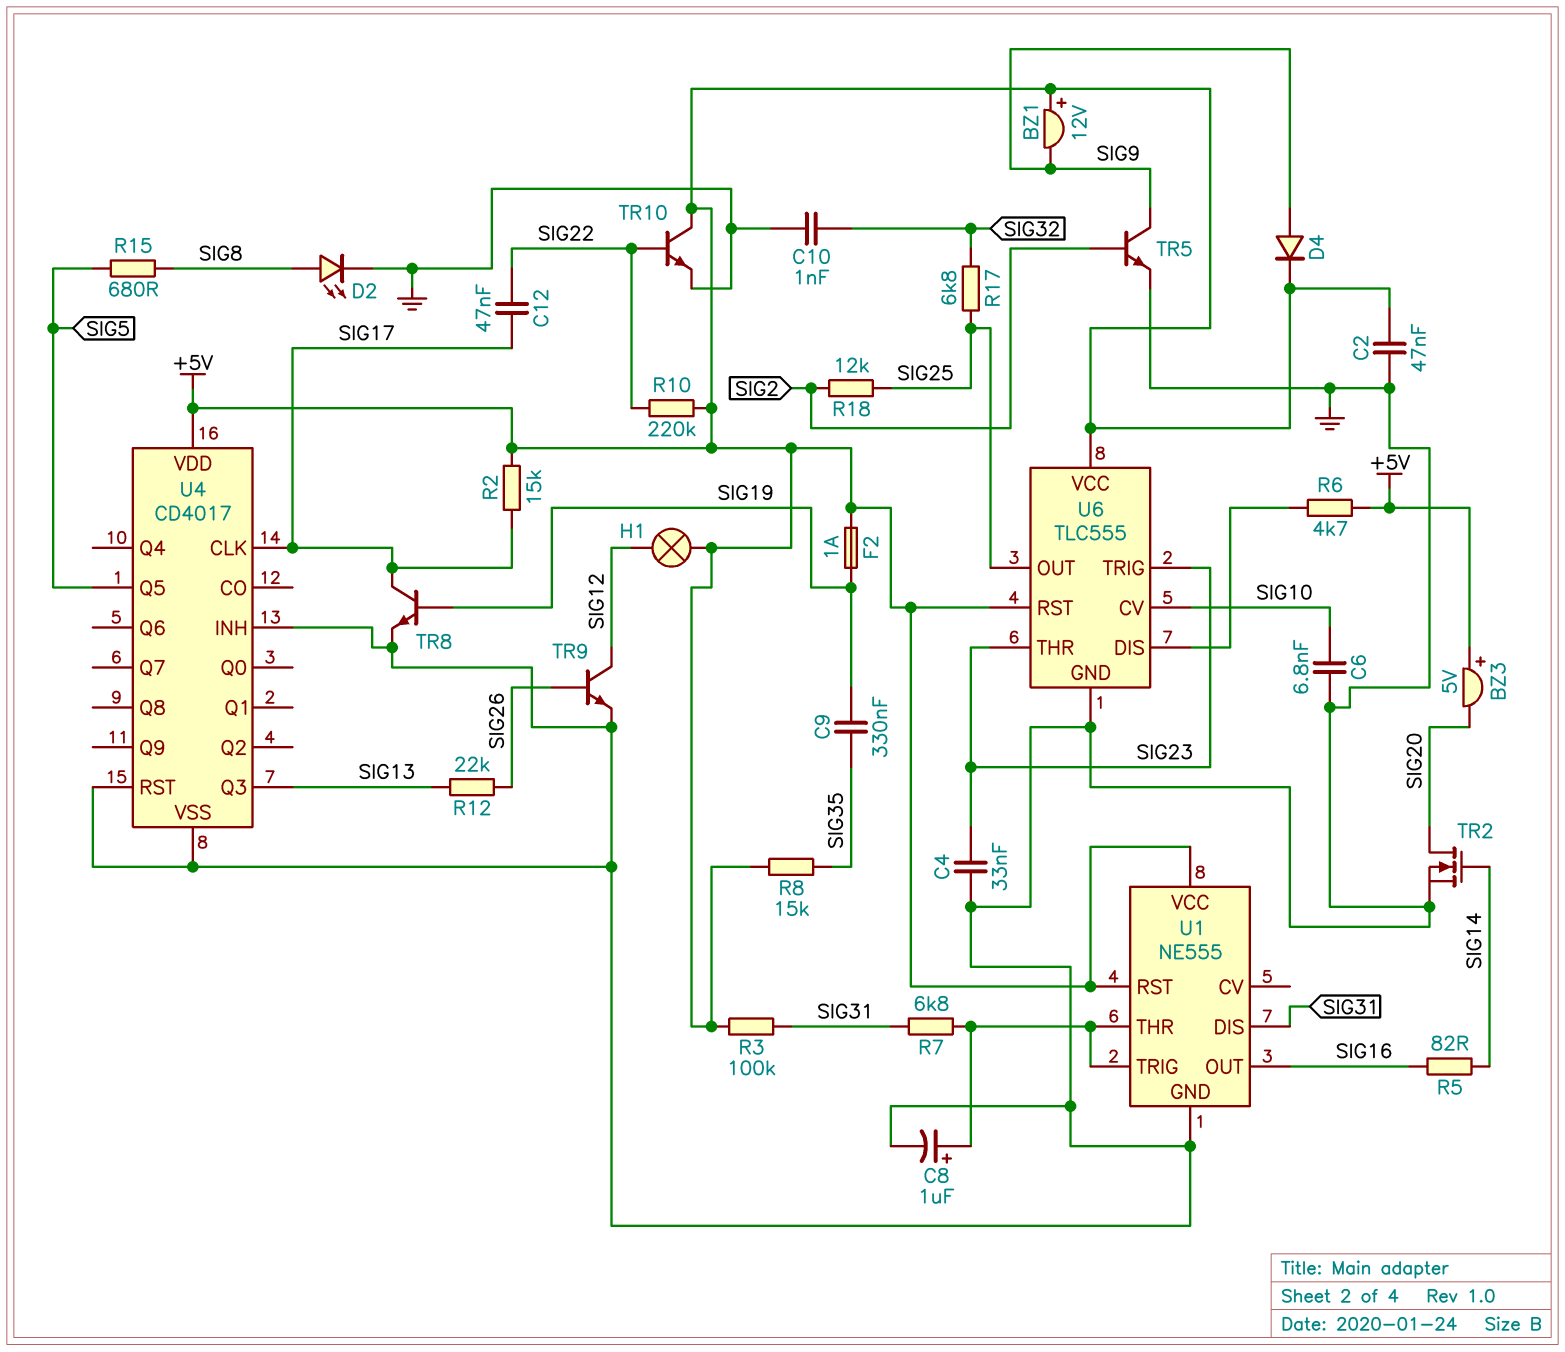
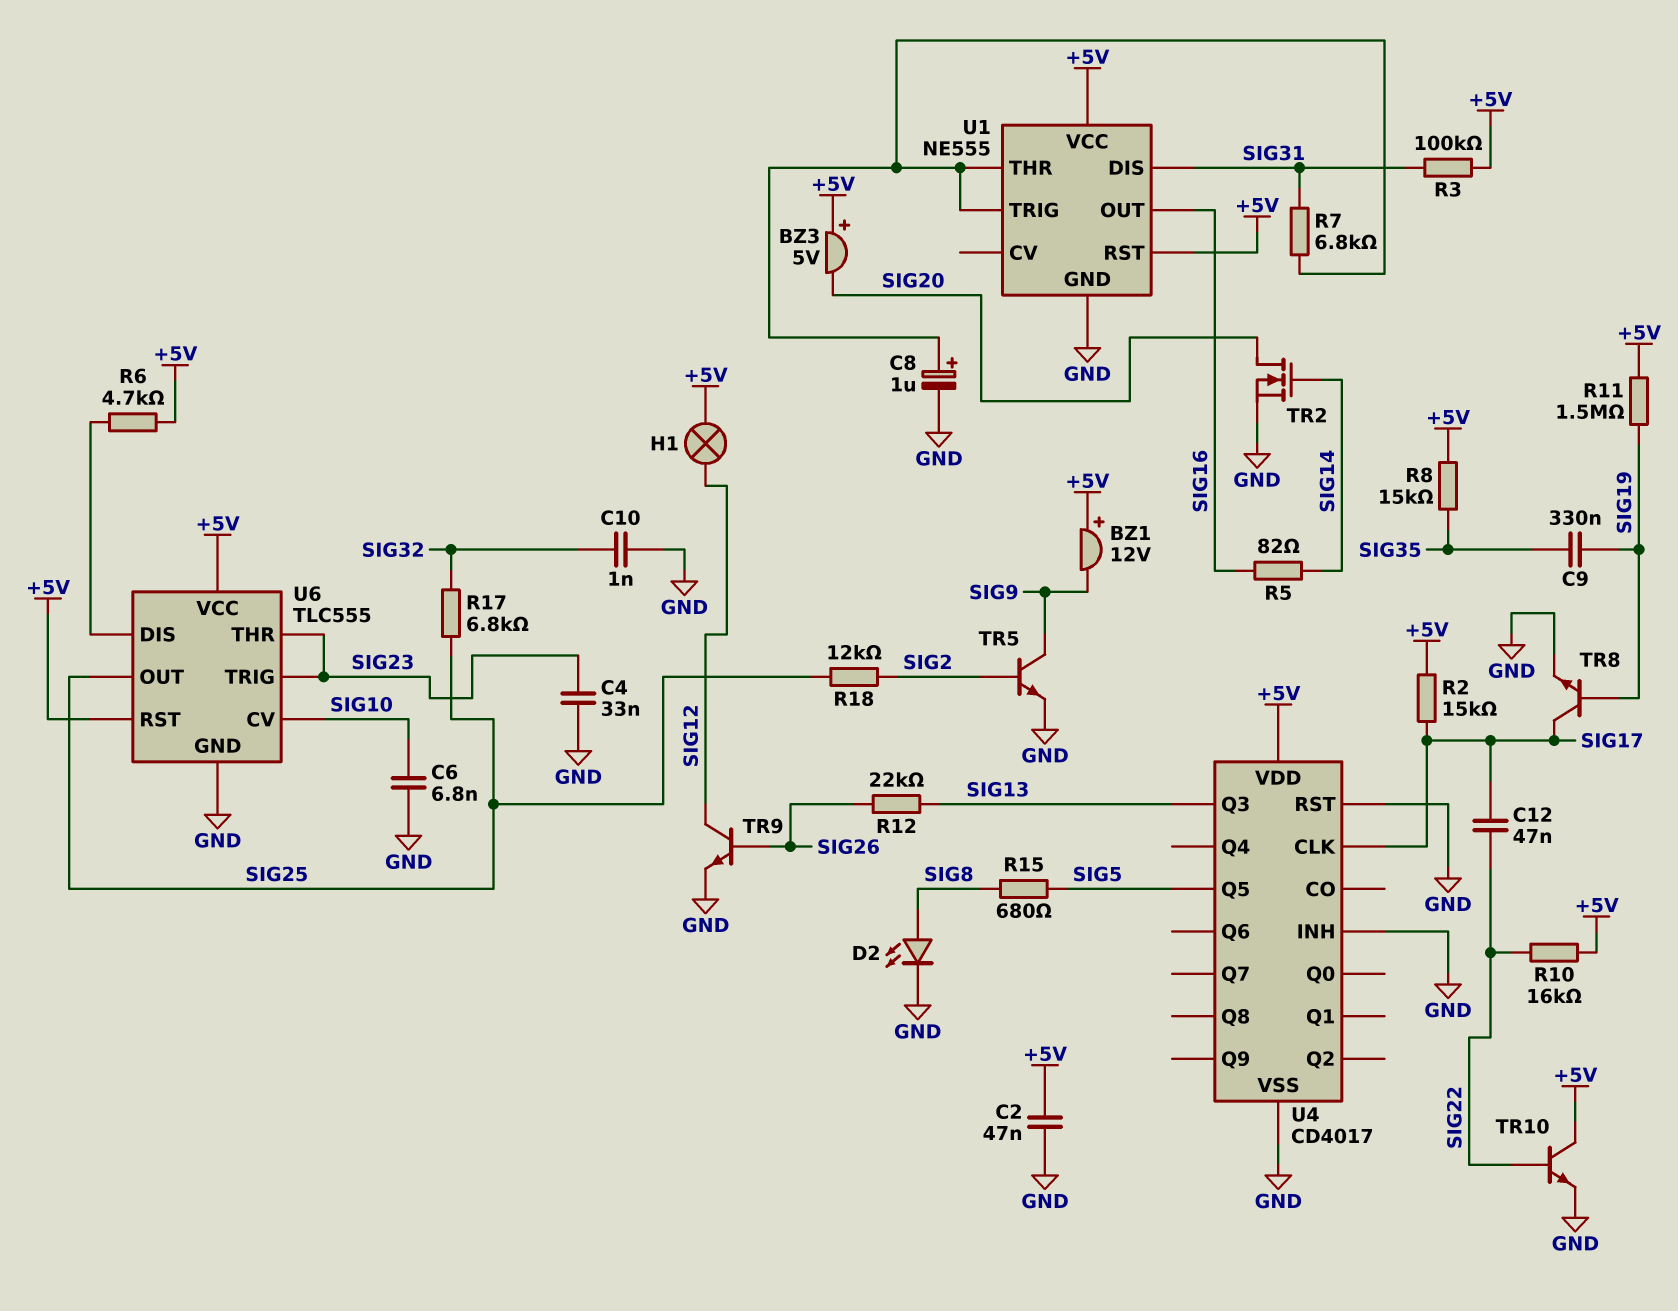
D4: diode (A SIG9, K +5V) -> none
F2: 1A (+5V, SIG19) -> none
R10: 220k (+5V, SIG22) -> 16k (+5V, SIG22)
R11: none -> 1.5M (+5V, SIG19)

